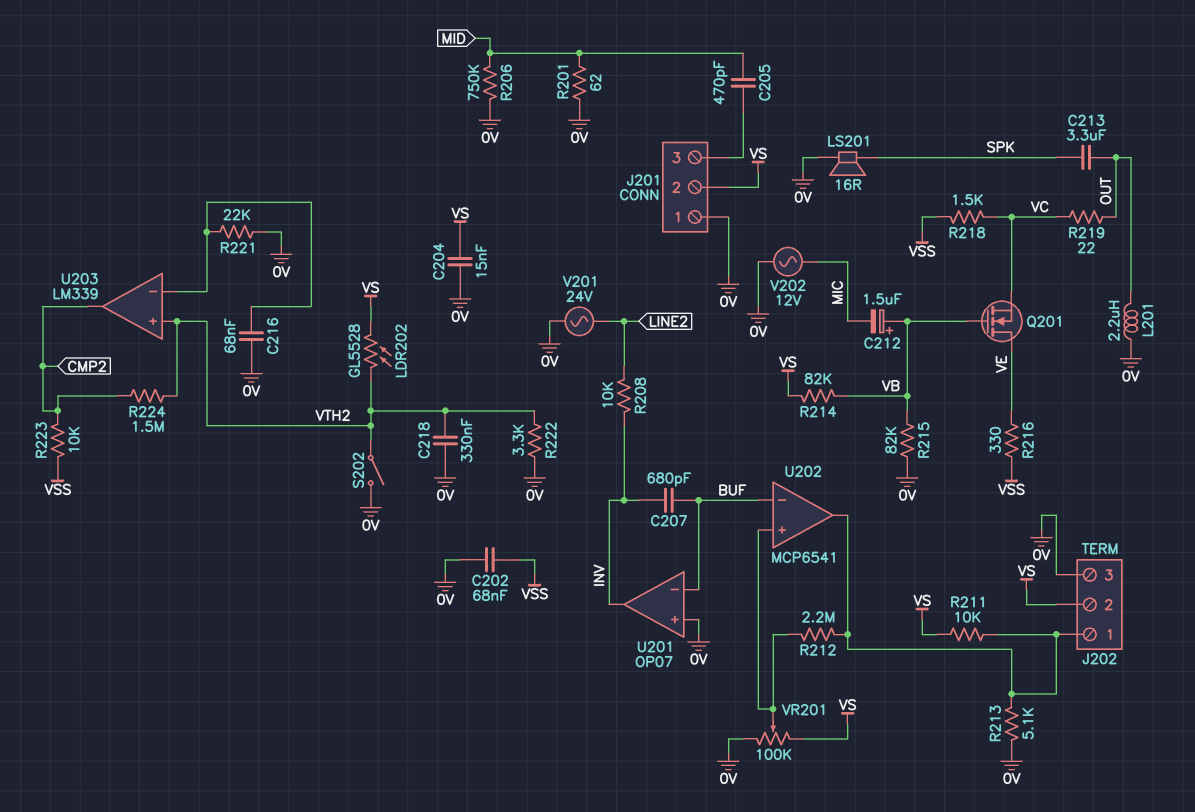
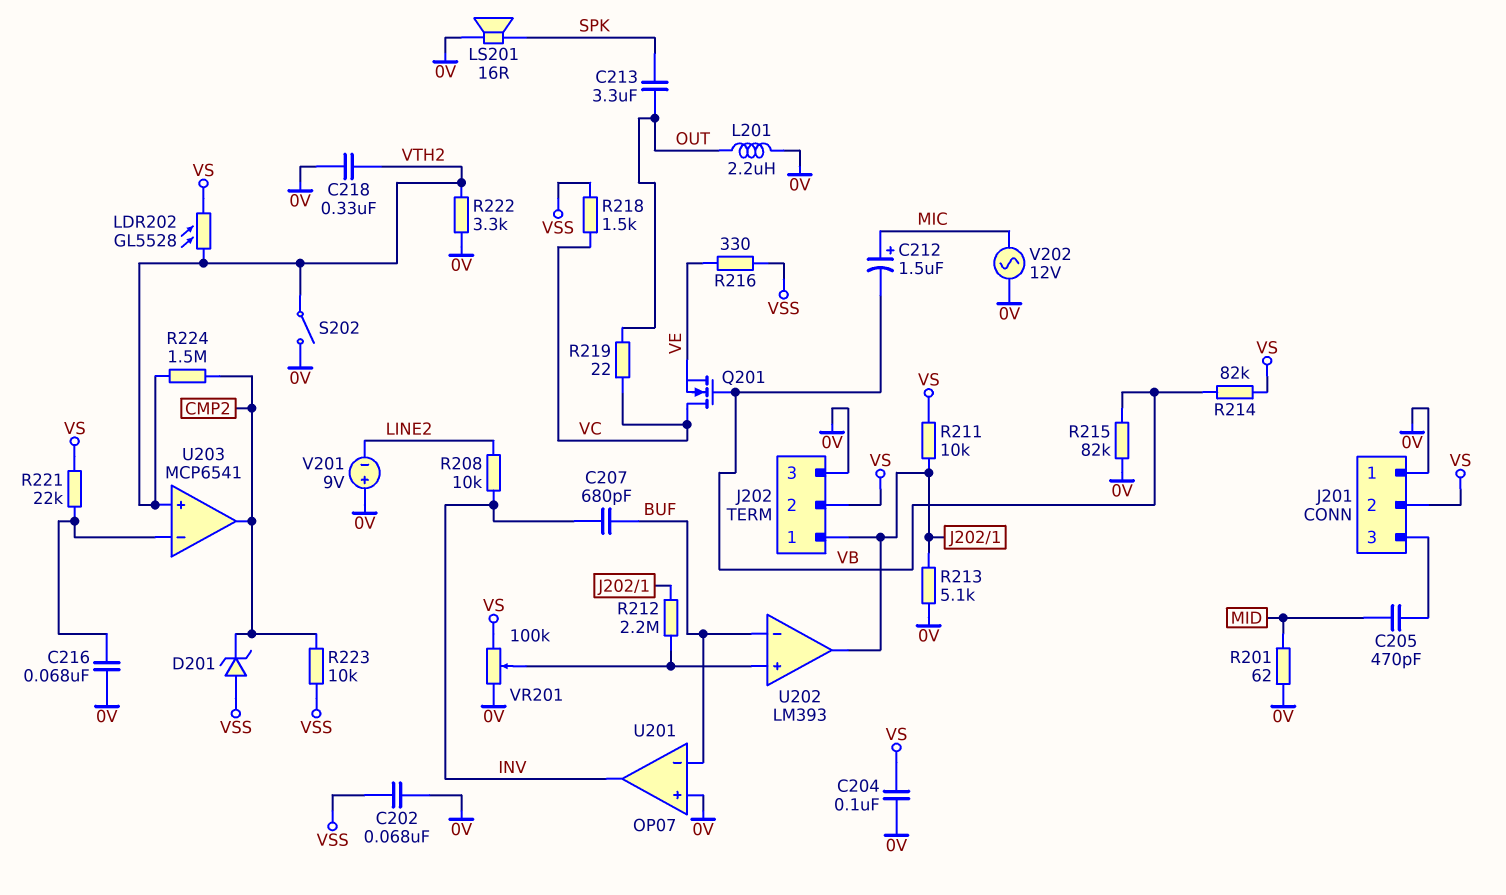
C204: 15nF (0V, VS) -> 100nF (0V, VS)
C212: 1.5uF (plus VB, minus MIC) -> 1.5uF (plus MIC, minus VB)
D201: none -> zener (A VSS, K CMP2)
Q201: NMOS (G VB, D VE, S VC) -> NMOS (G VB, D VC, S VE)
R206: 750k (0V, MID) -> none
R221: 22k (0V, U203/in-) -> 22k (U203/in-, VS)
U202: MCP6541 -> LM393
U203: LM339 -> MCP6541
V201: AC 24V (0V, LINE2) -> 9V (plus 0V, minus LINE2)

